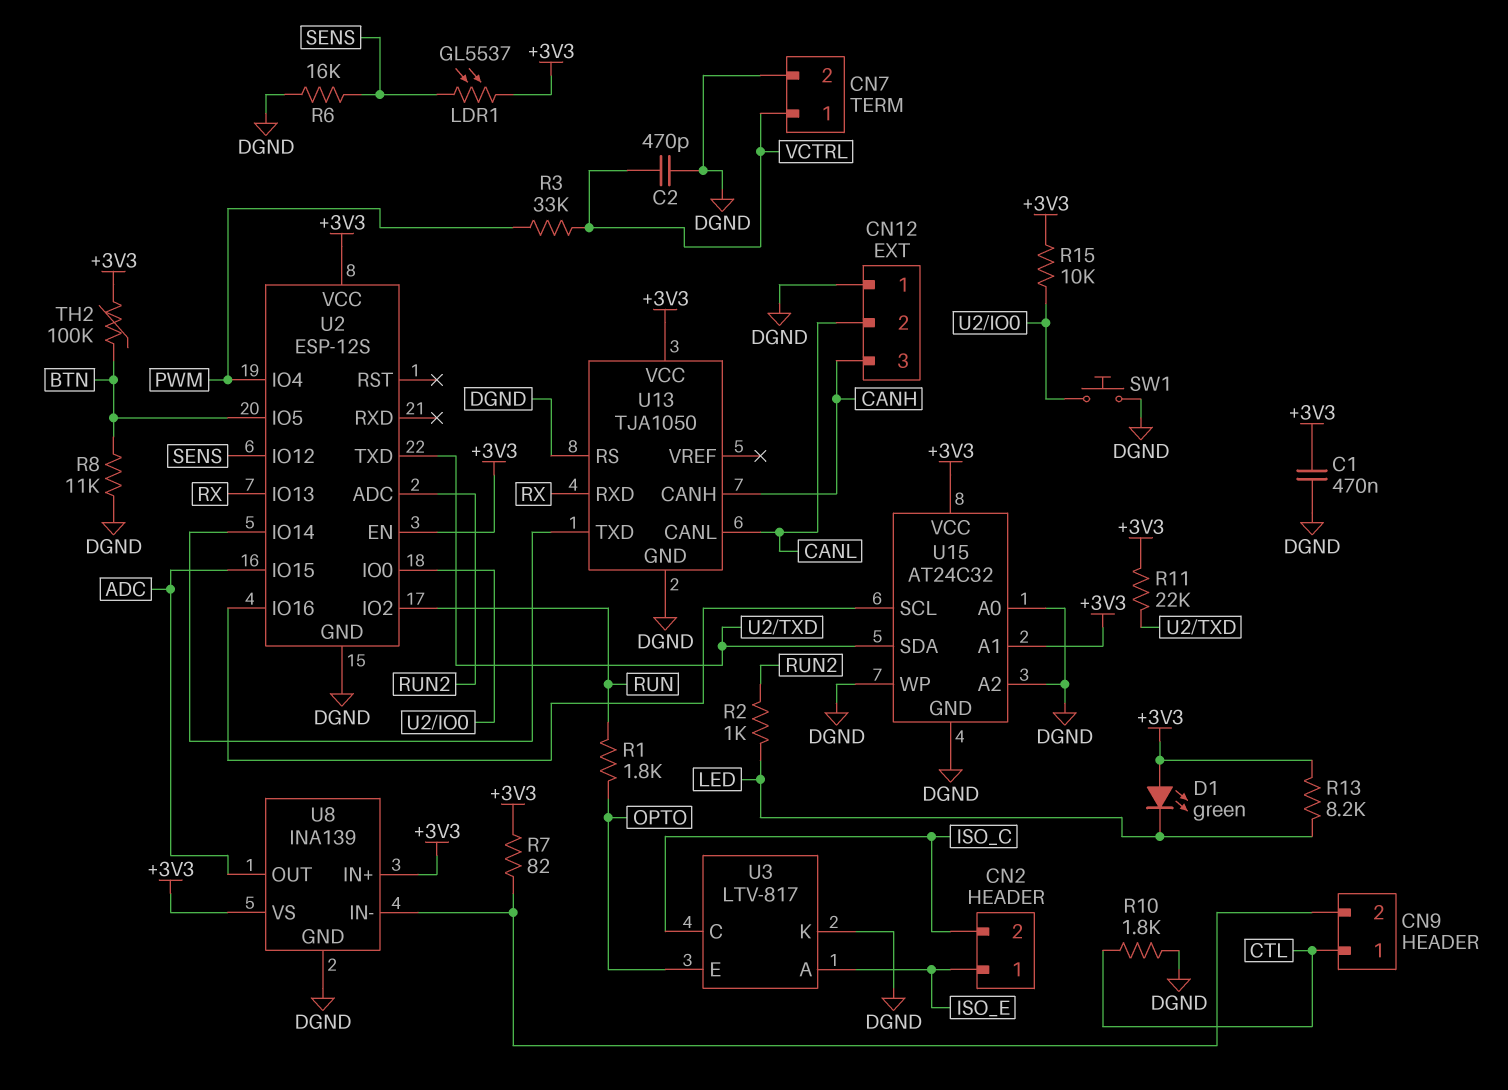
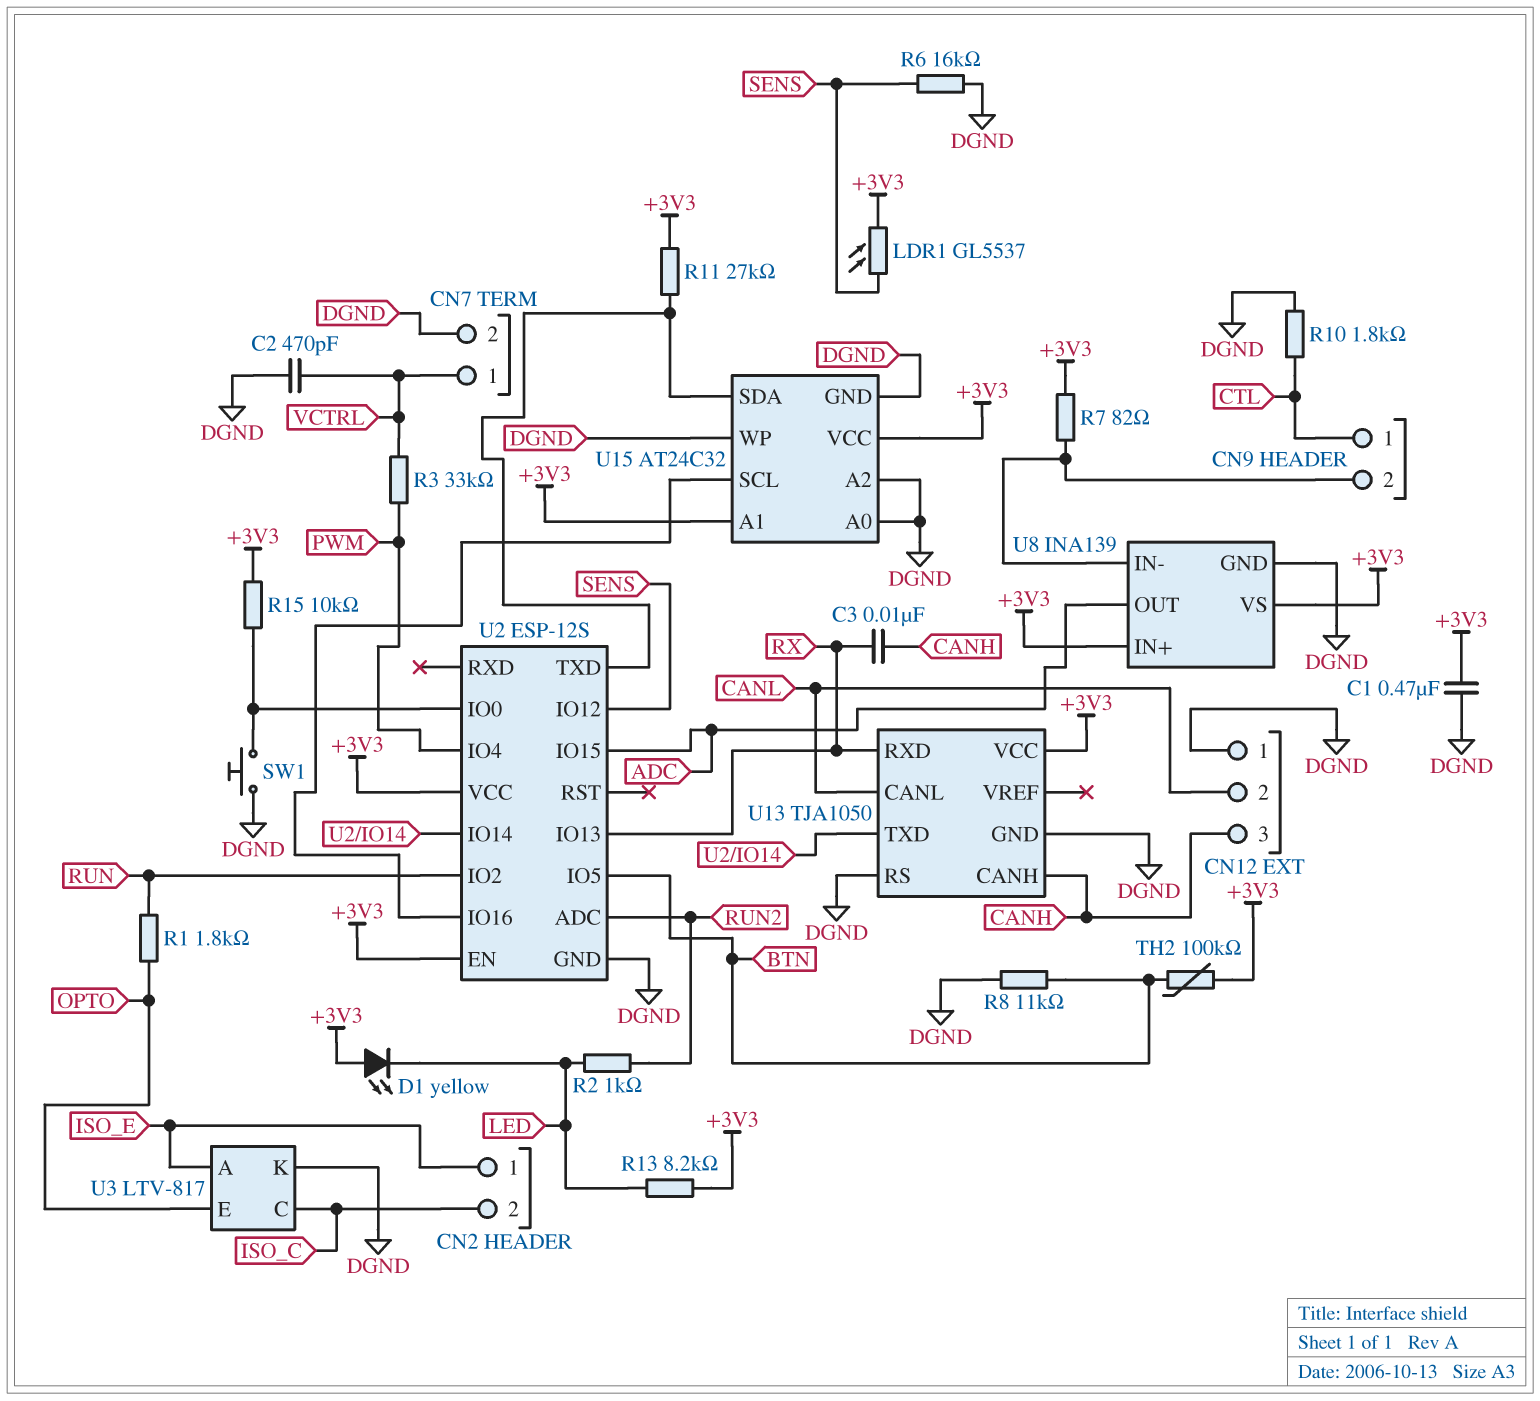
C3: none -> 10nF (CANH, RX)
D1: LED green (A +3V3, K LED) -> LED yellow (A +3V3, K LED)
R11: 22k (+3V3, U2/TXD) -> 27k (+3V3, U2/TXD)

